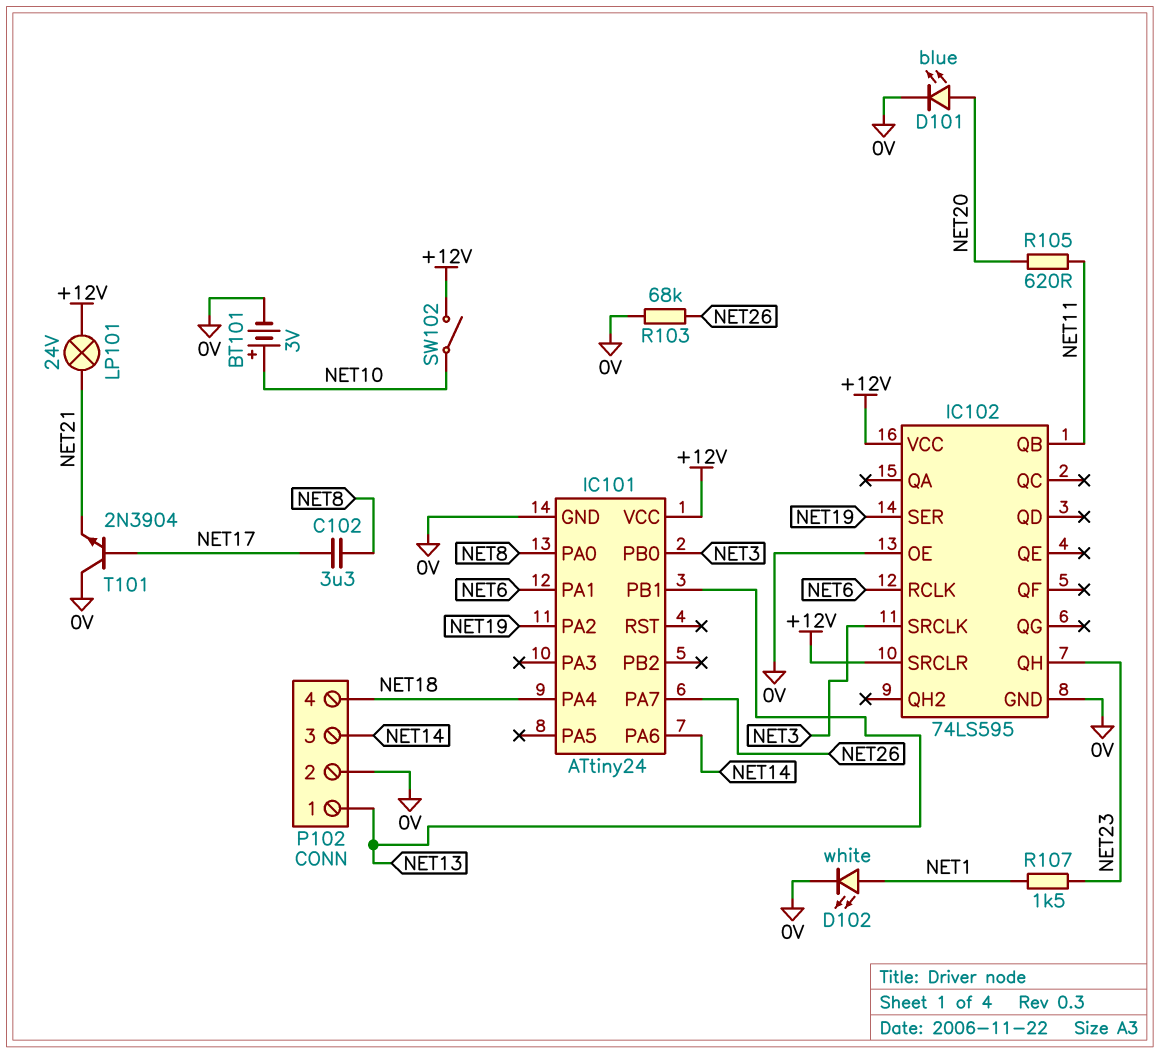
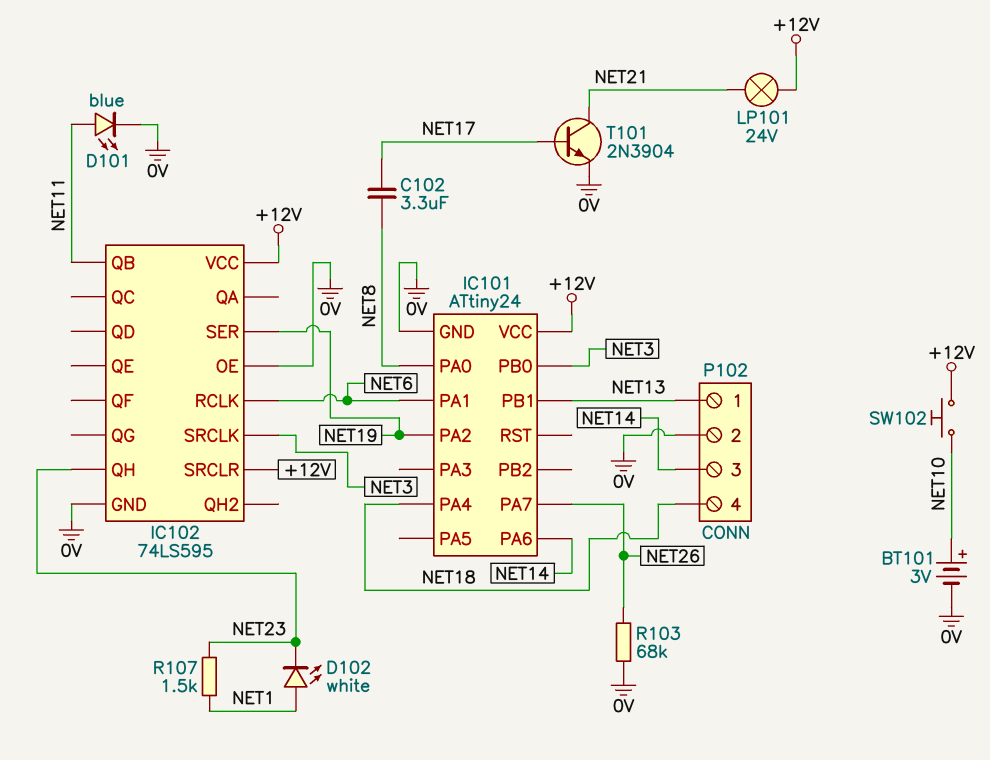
D101: LED blue (A NET20, K 0V) -> LED blue (A NET11, K 0V)
D102: LED white (A NET1, K 0V) -> LED white (A NET1, K NET23)
R105: 620 (NET11, NET20) -> none
SW102: switch (+12V, NET10) -> button (+12V, NET10)
T101: NPN 2N3904 (B NET17, C 0V, E NET21) -> NPN 2N3904 (B NET17, C NET21, E 0V)

